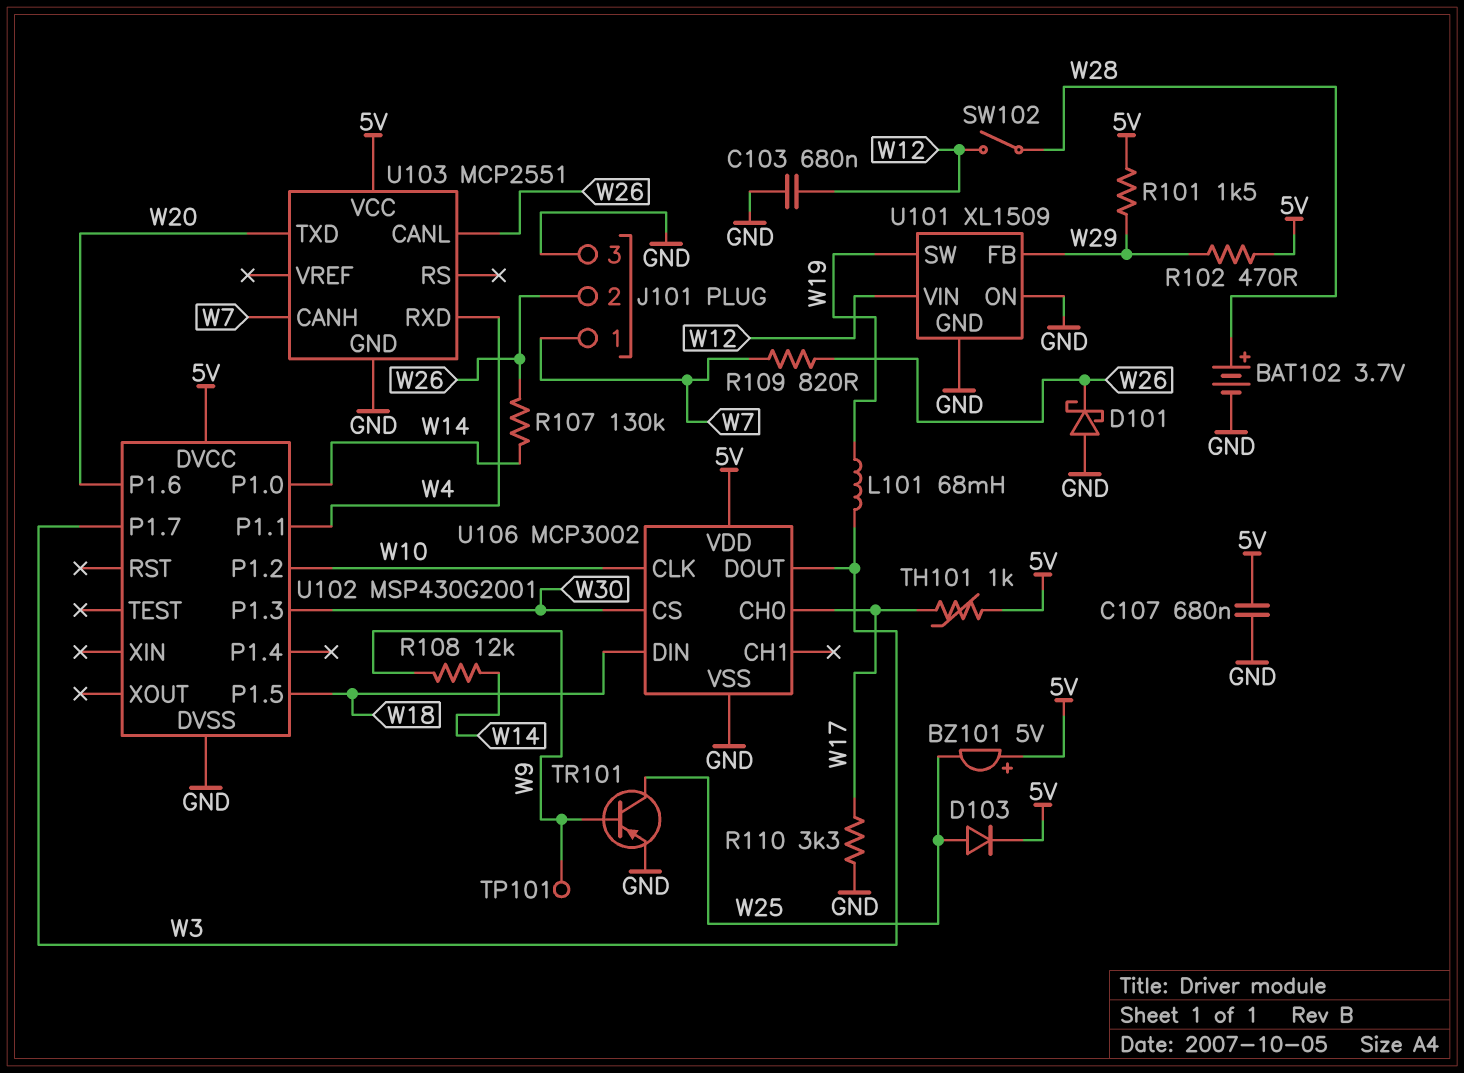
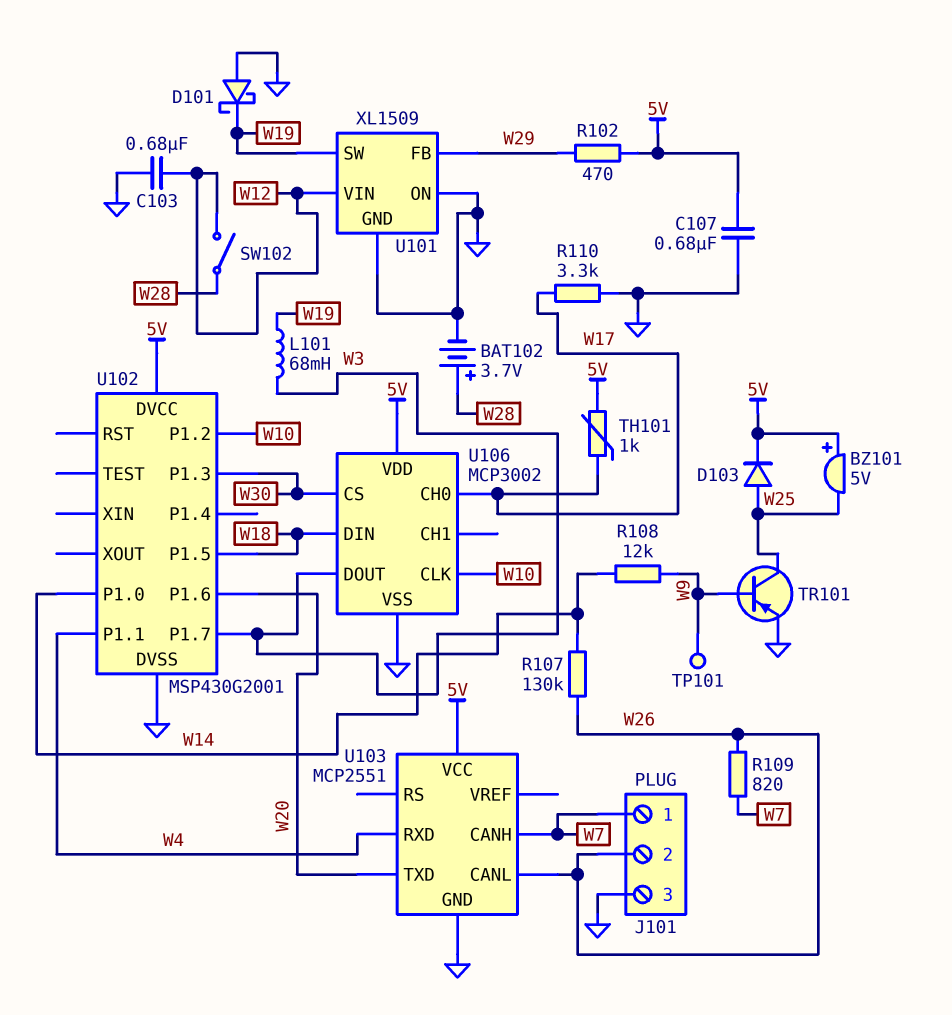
D101: schottky (A GND, K W26) -> schottky (A GND, K W19)
R101: 1.5k (5V, W29) -> none

